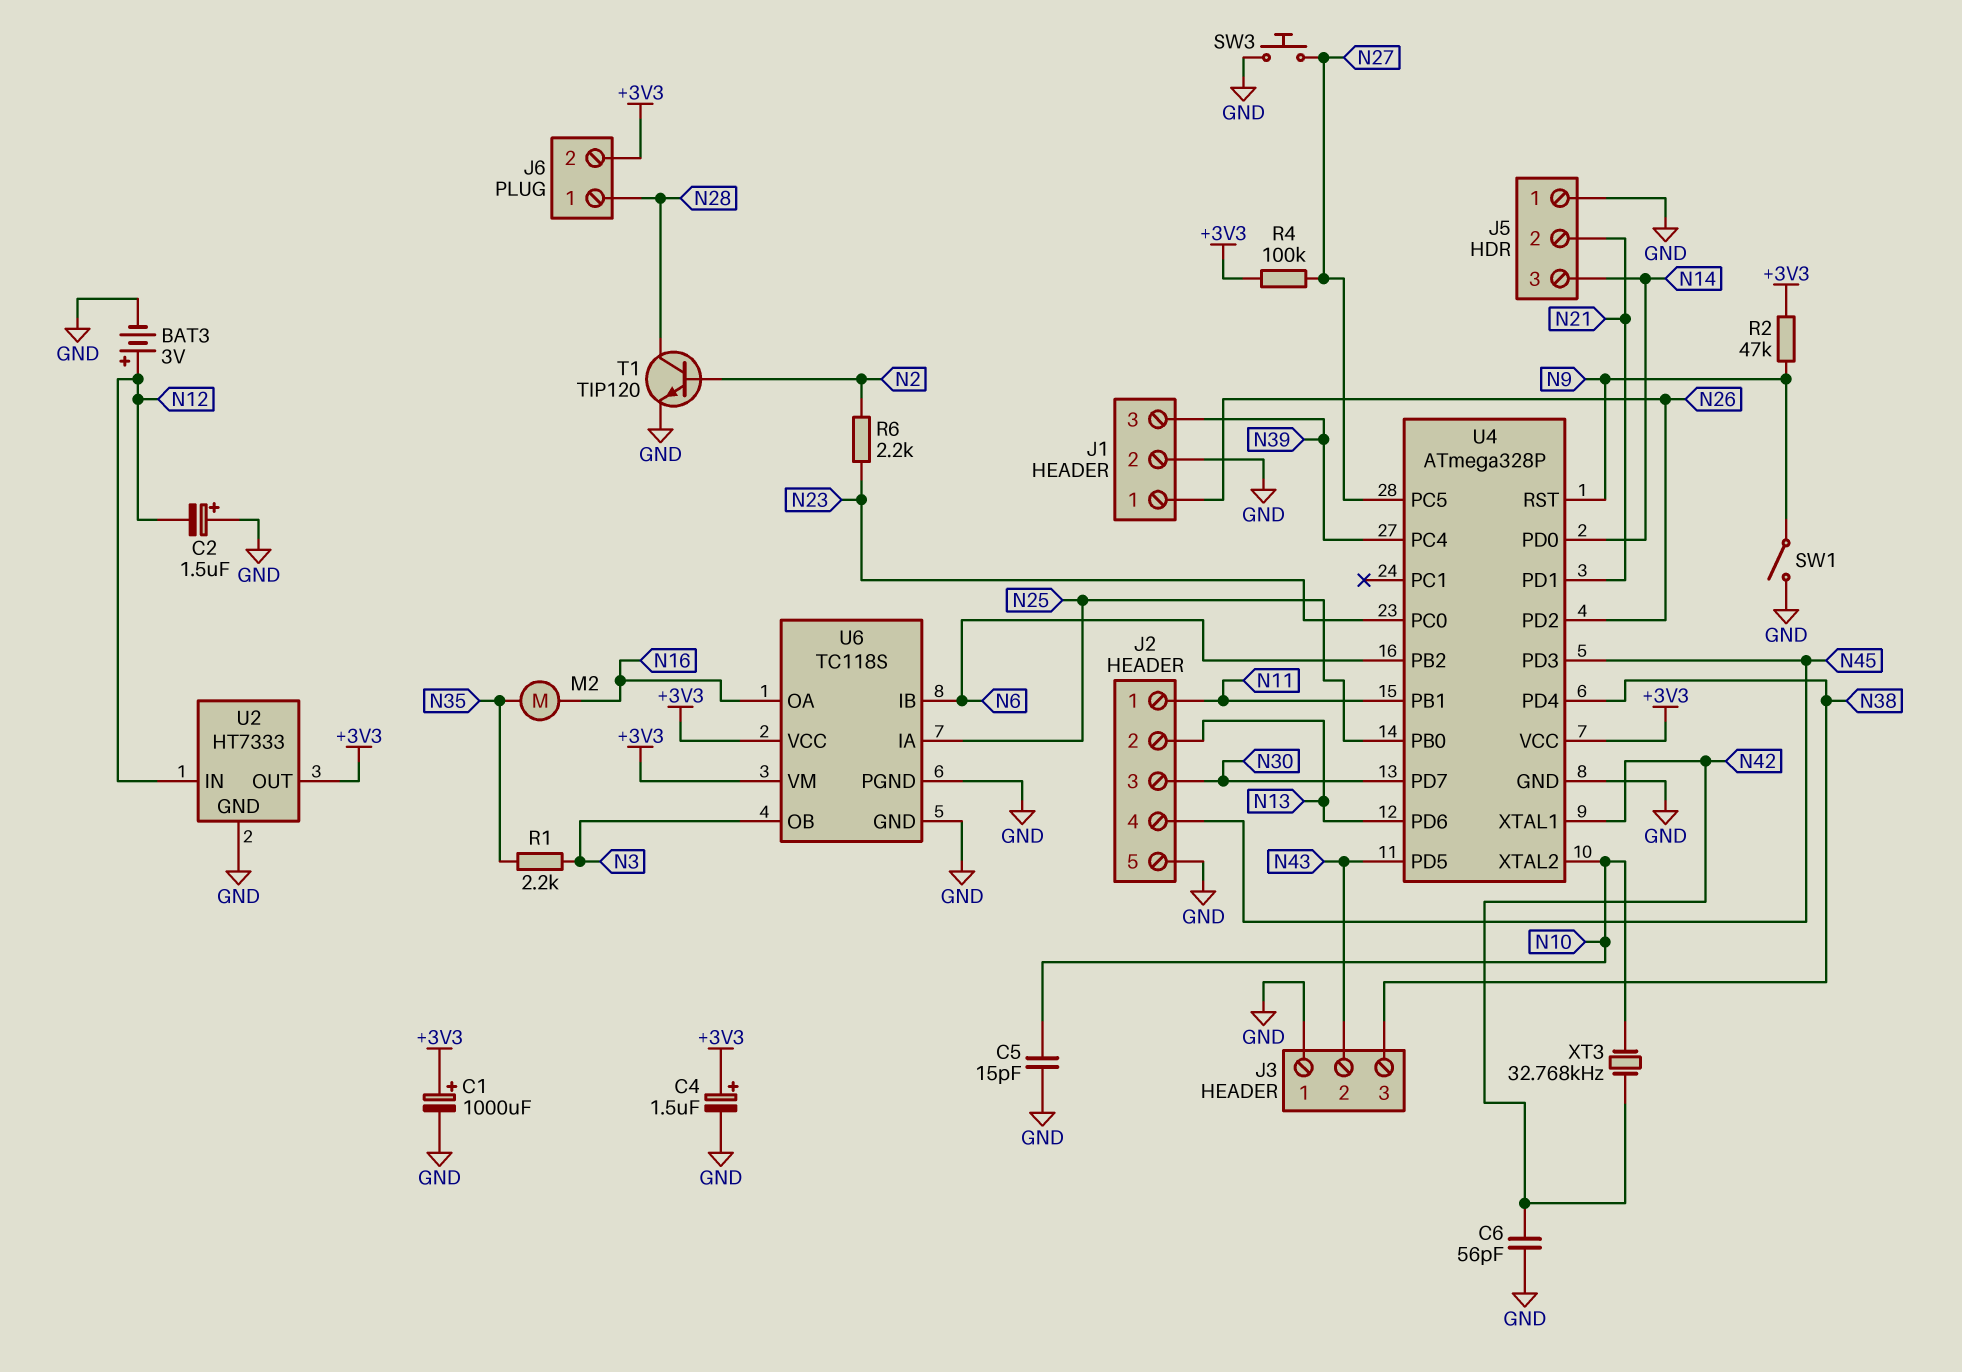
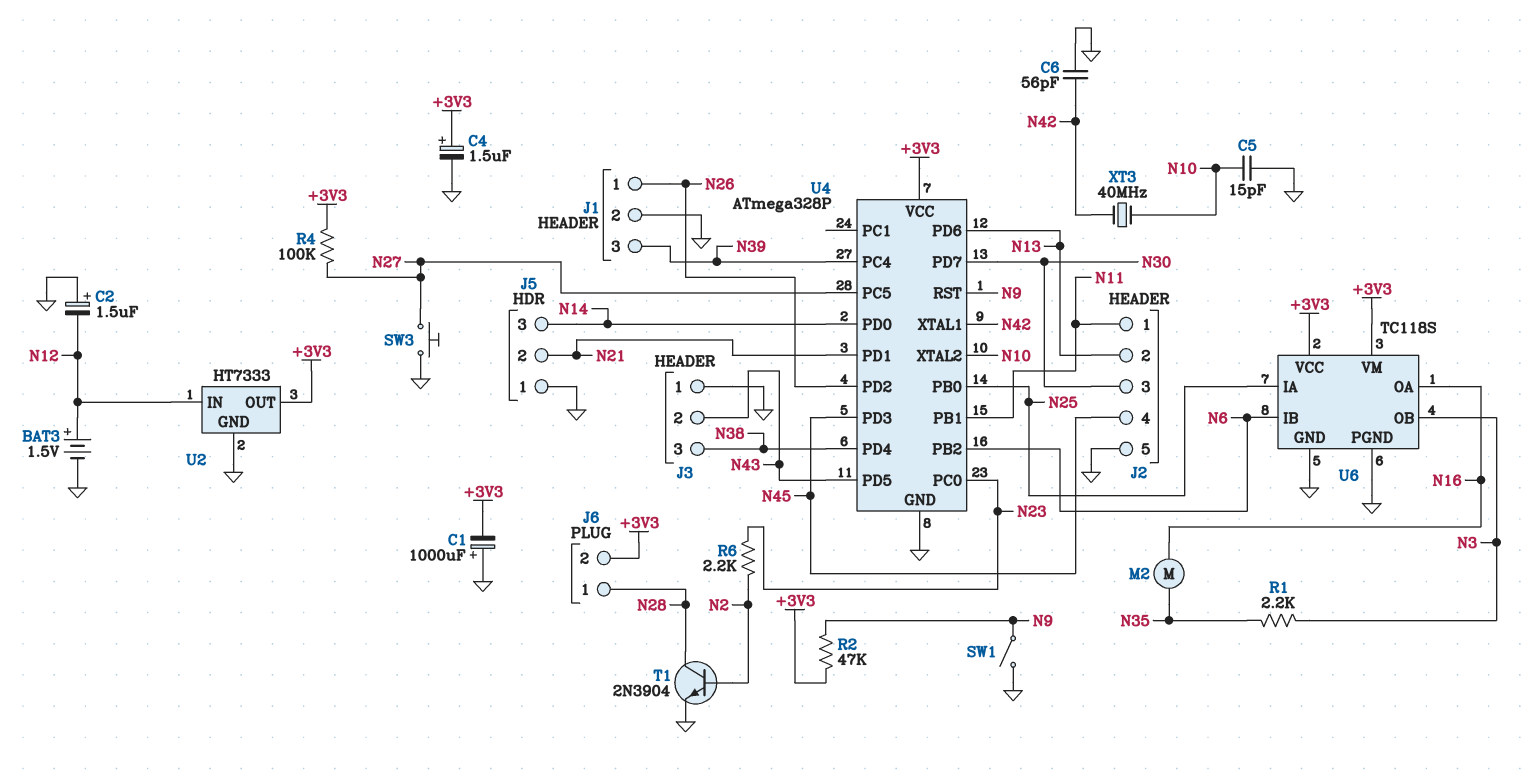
BAT3: 3V (plus N12, minus GND) -> 1.5V (plus N12, minus GND)
C1: 1000uF (plus +3V3, minus GND) -> 1000uF (plus GND, minus +3V3)
T1: NPN TIP120 (B N2, C N28, E GND) -> NPN 2N3904 (B N2, C N28, E GND)
XT3: 32.768kHz (N10, N42) -> 40MHz (N10, N42)

